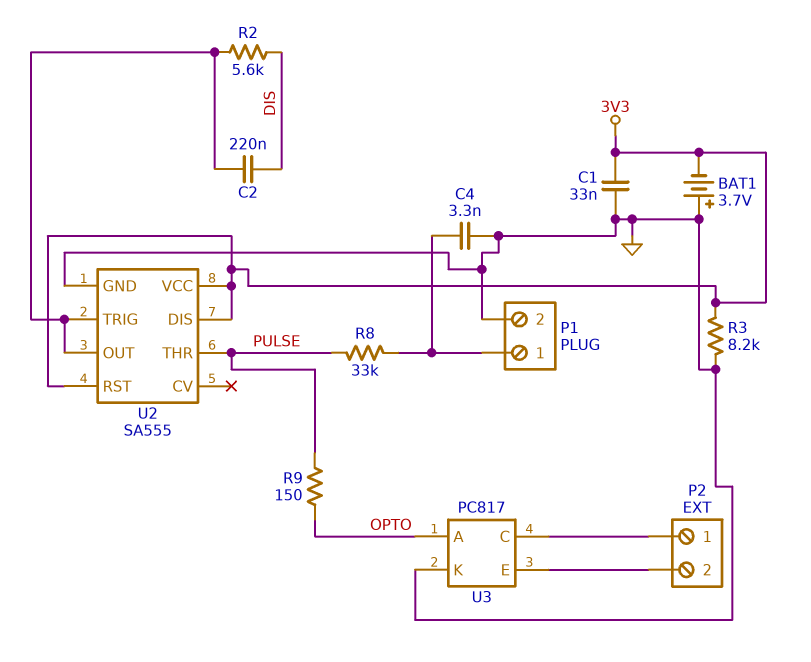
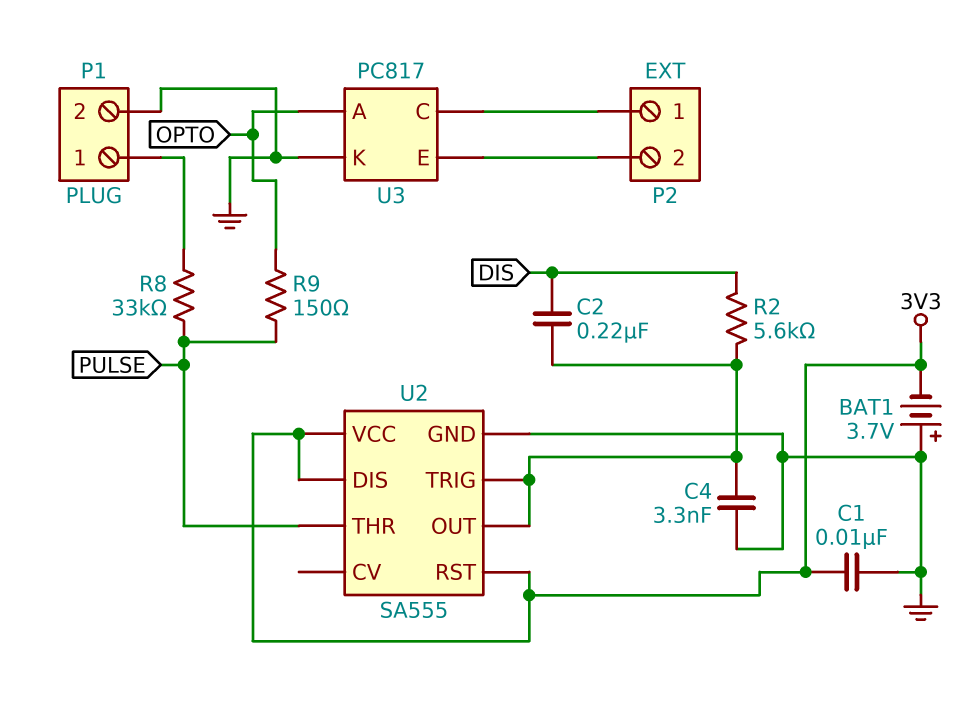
C1: 33nF (3V3, GND) -> 10nF (3V3, GND)
C4: 3.3nF (GND, P1/1) -> 3.3nF (GND, U2/OUT)
R3: 8.2k (3V3, GND) -> none

